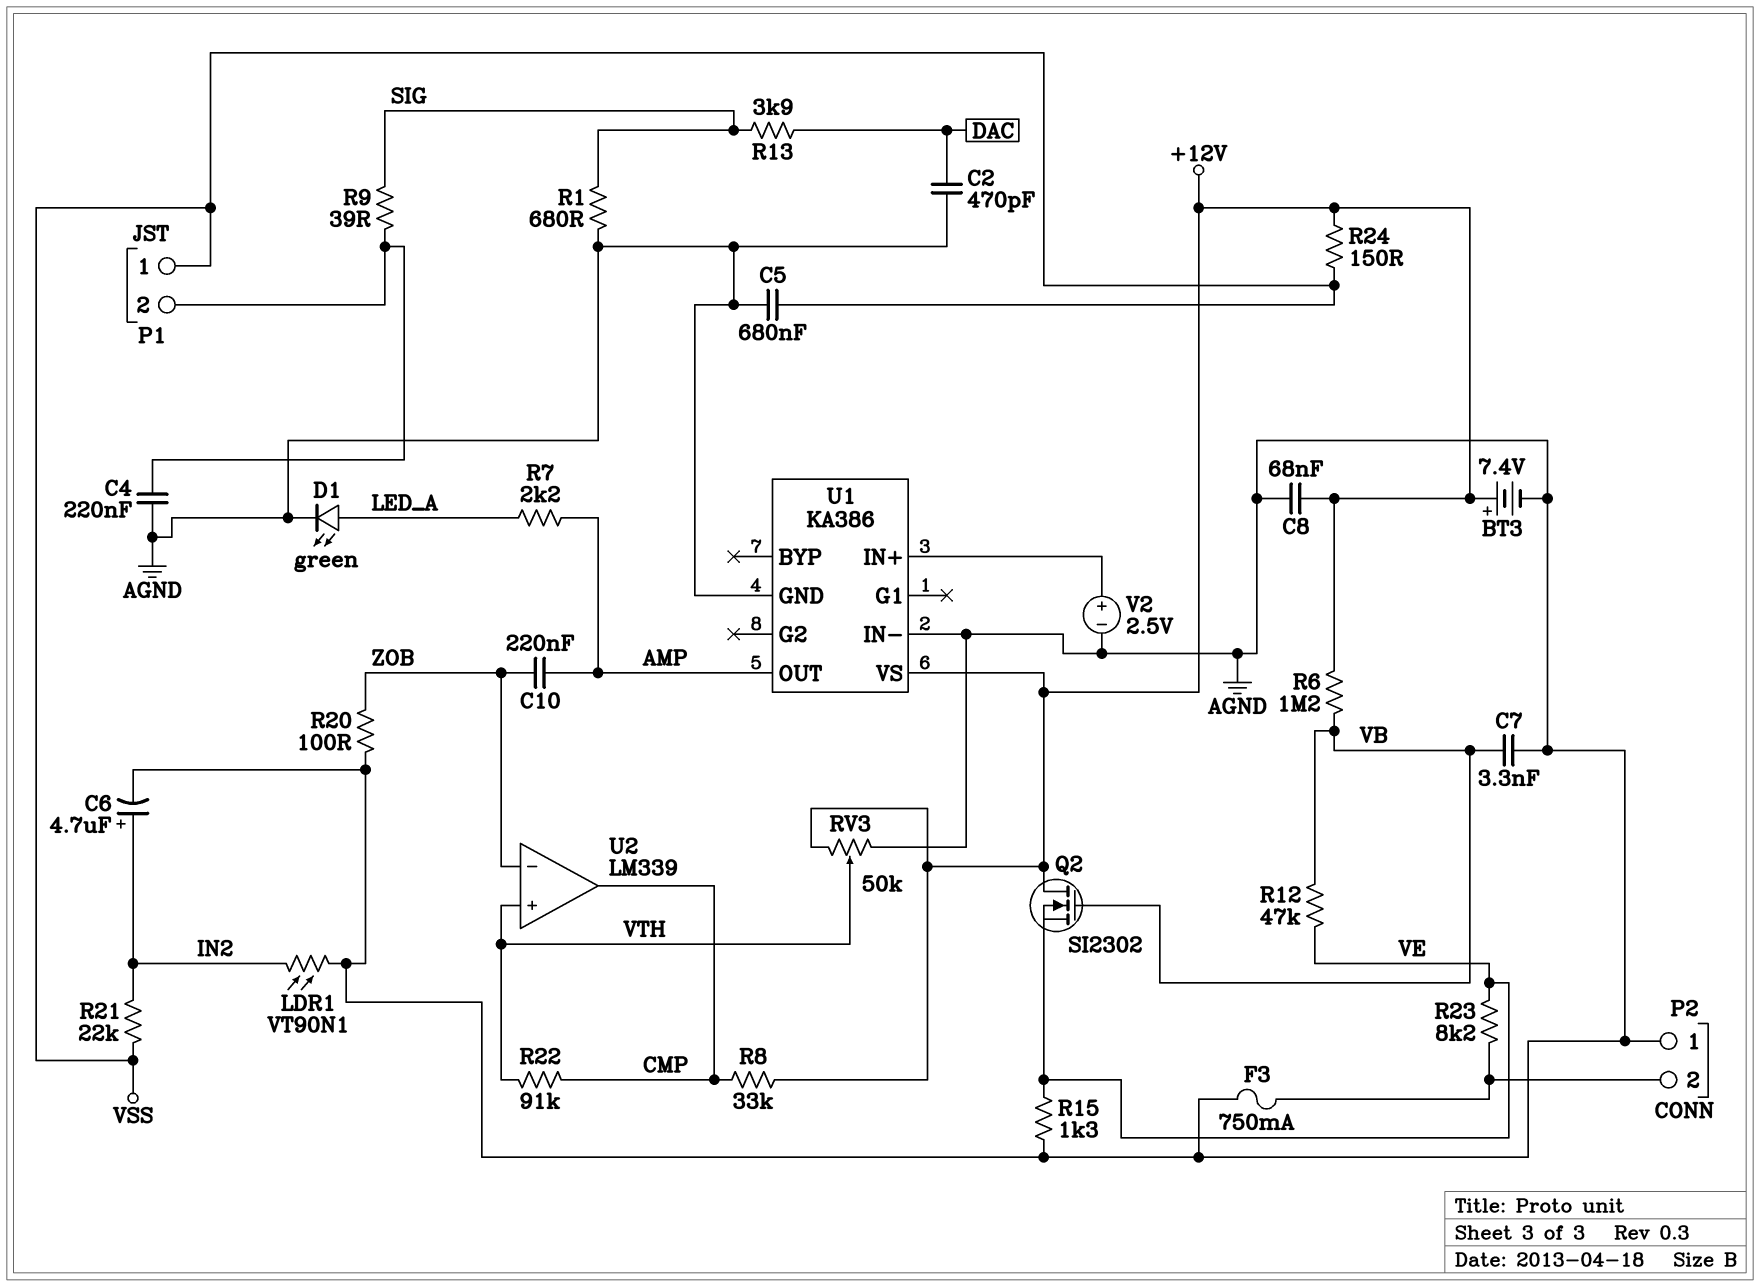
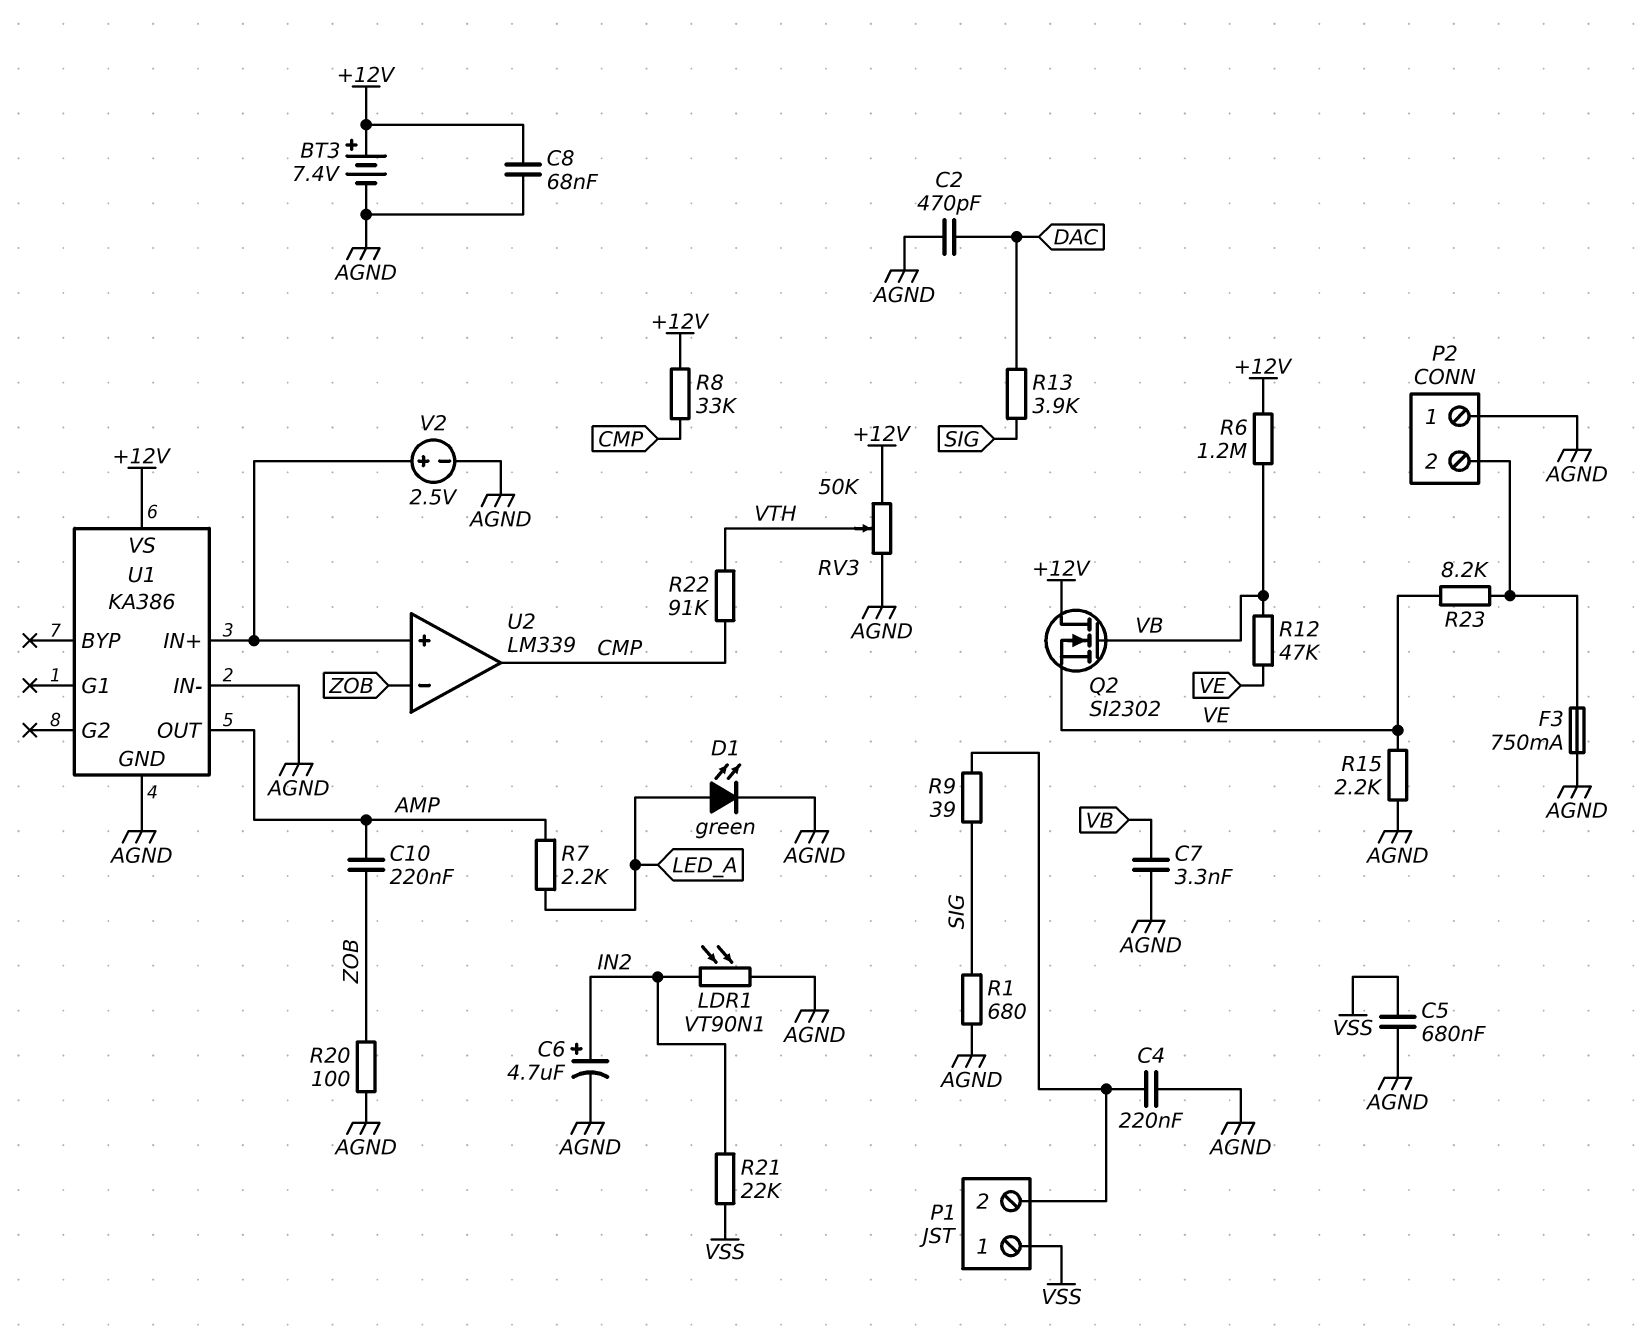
R15: 1.3k (AGND, VE) -> 2.2k (AGND, VE)
R24: 150 (+12V, VSS) -> none
U2 pin in+: VTH -> U1/IN+

